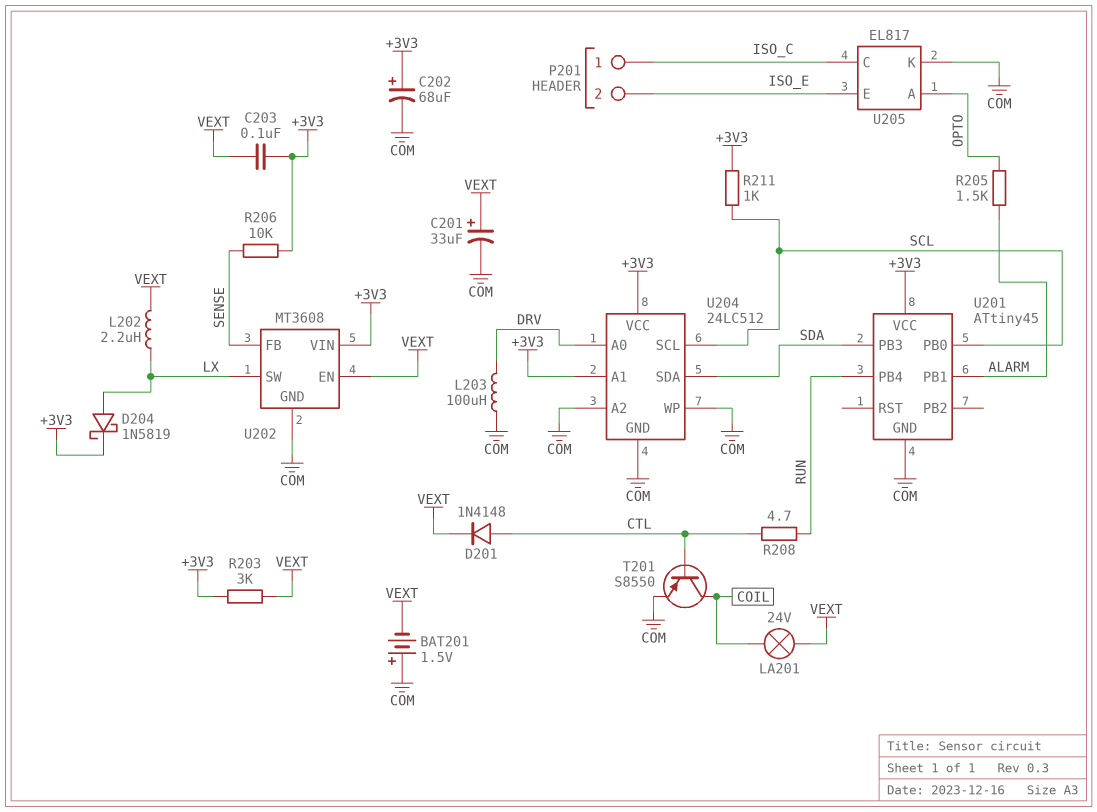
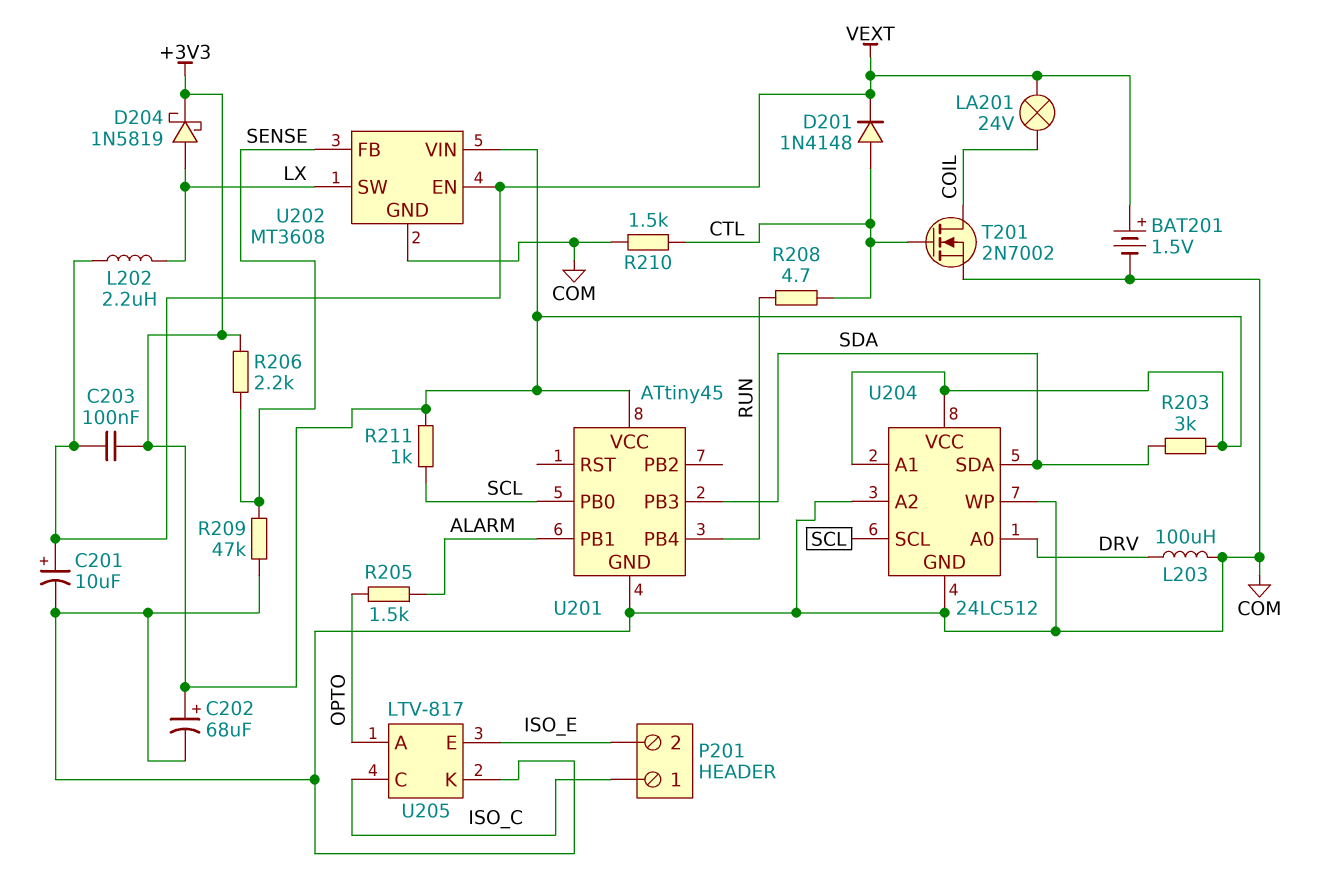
BAT201: 1.5V (plus COM, minus VEXT) -> 1.5V (plus VEXT, minus COM)
C201: 33uF (plus VEXT, minus COM) -> 10uF (plus VEXT, minus COM)
R203: 3k (+3V3, VEXT) -> 3k (+3V3, SDA)
R206: 10k (+3V3, SENSE) -> 2.2k (+3V3, SENSE)
R209: none -> 47k (COM, SENSE)
R210: none -> 1.5k (COM, CTL)
T201: PNP S8550 (B CTL, C COIL, E COM) -> NMOS 2N7002 (G CTL, D COIL, S COM)
U205: EL817 -> LTV-817

